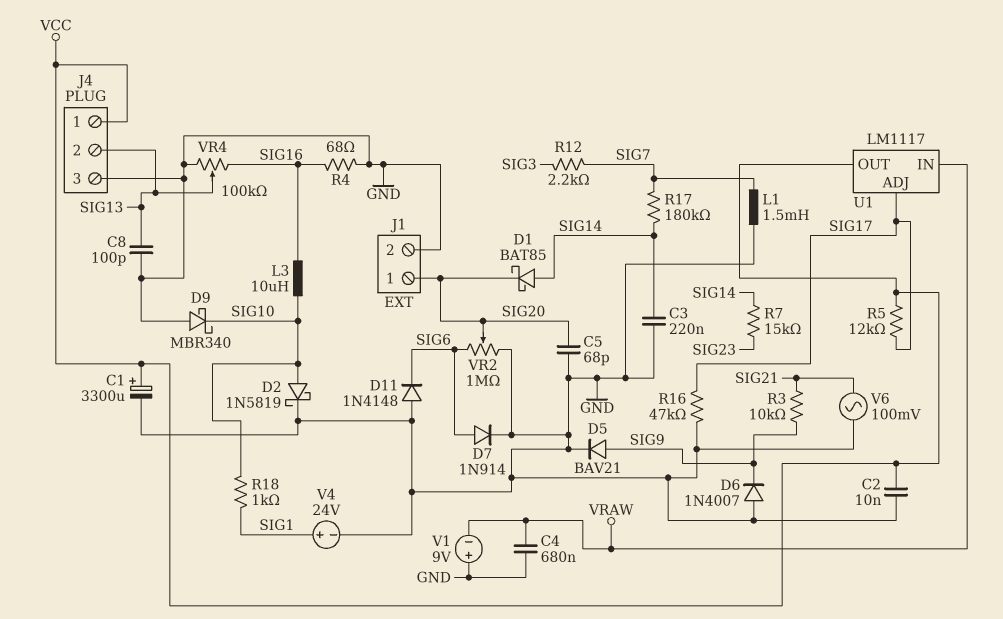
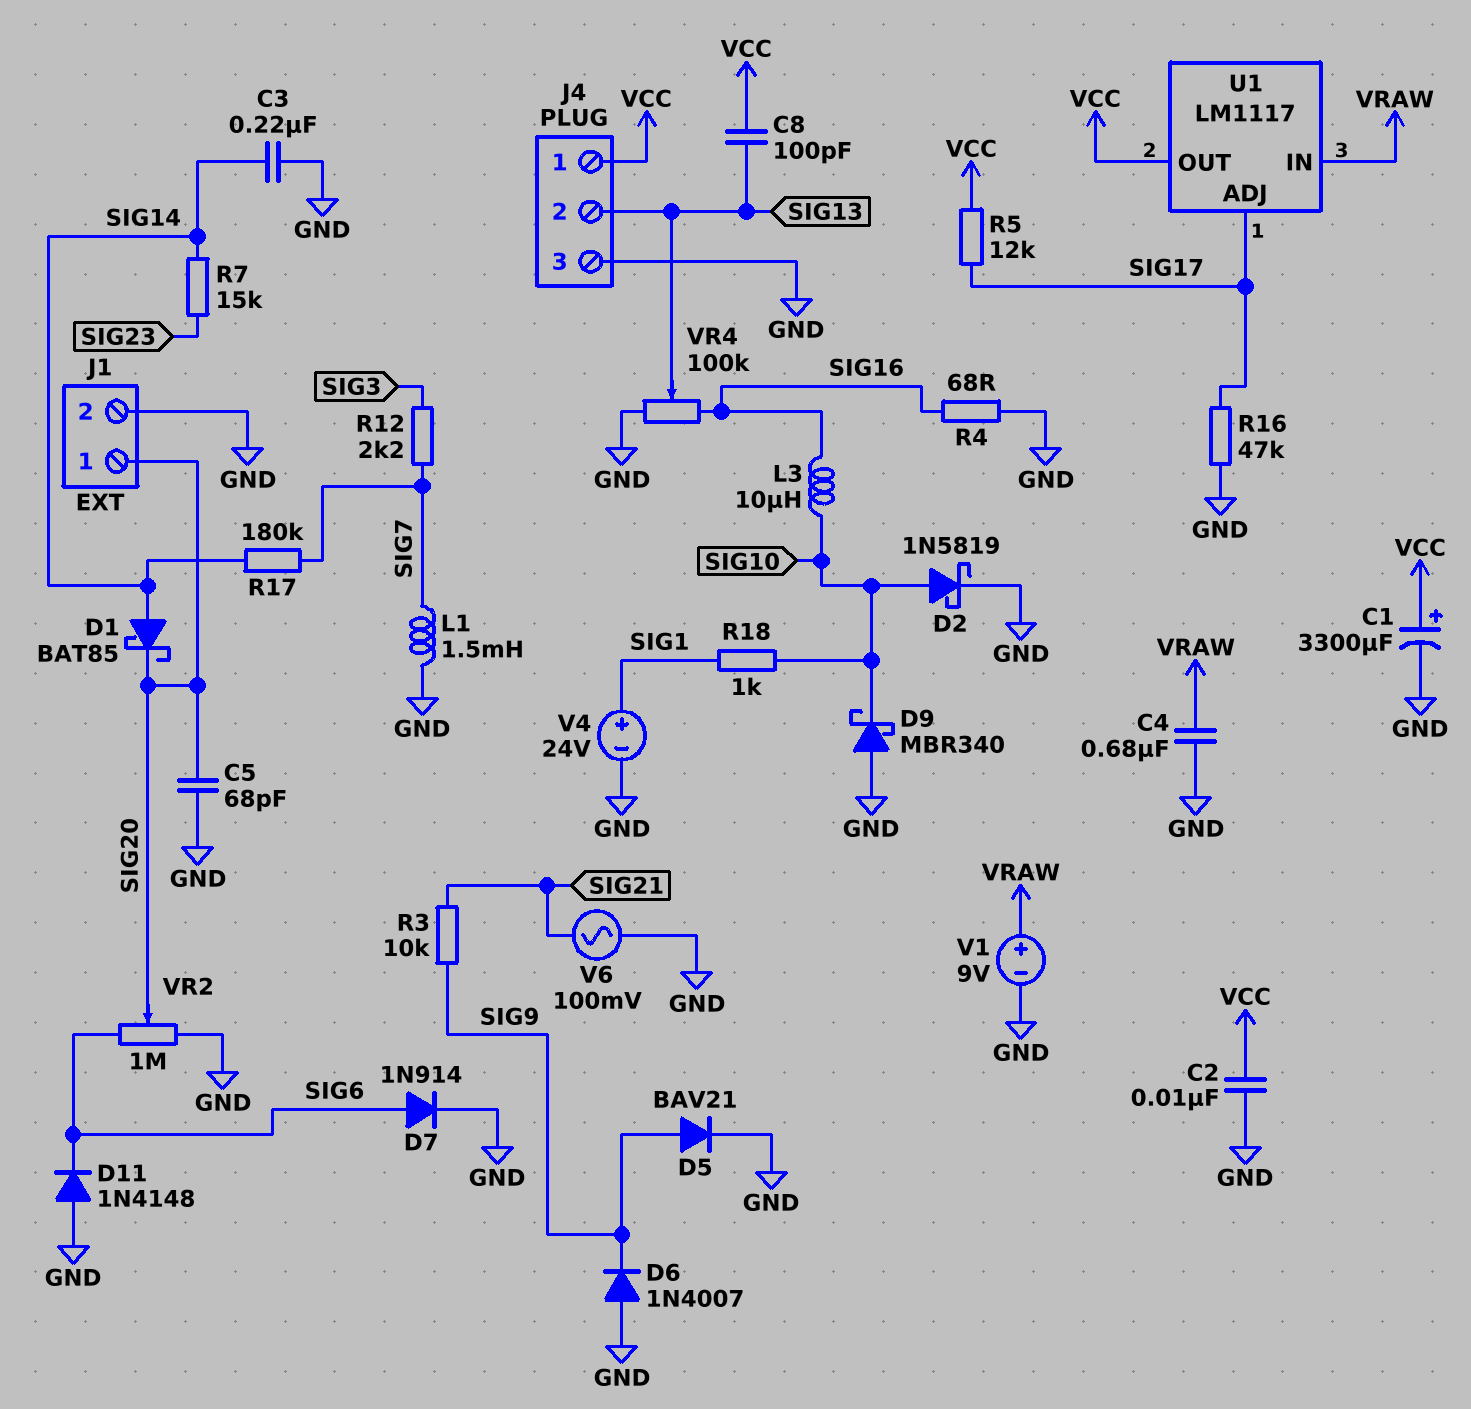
C8: 100pF (GND, SIG13) -> 100pF (SIG13, VCC)
V1: 9V (plus GND, minus VRAW) -> 9V (plus VRAW, minus GND)

